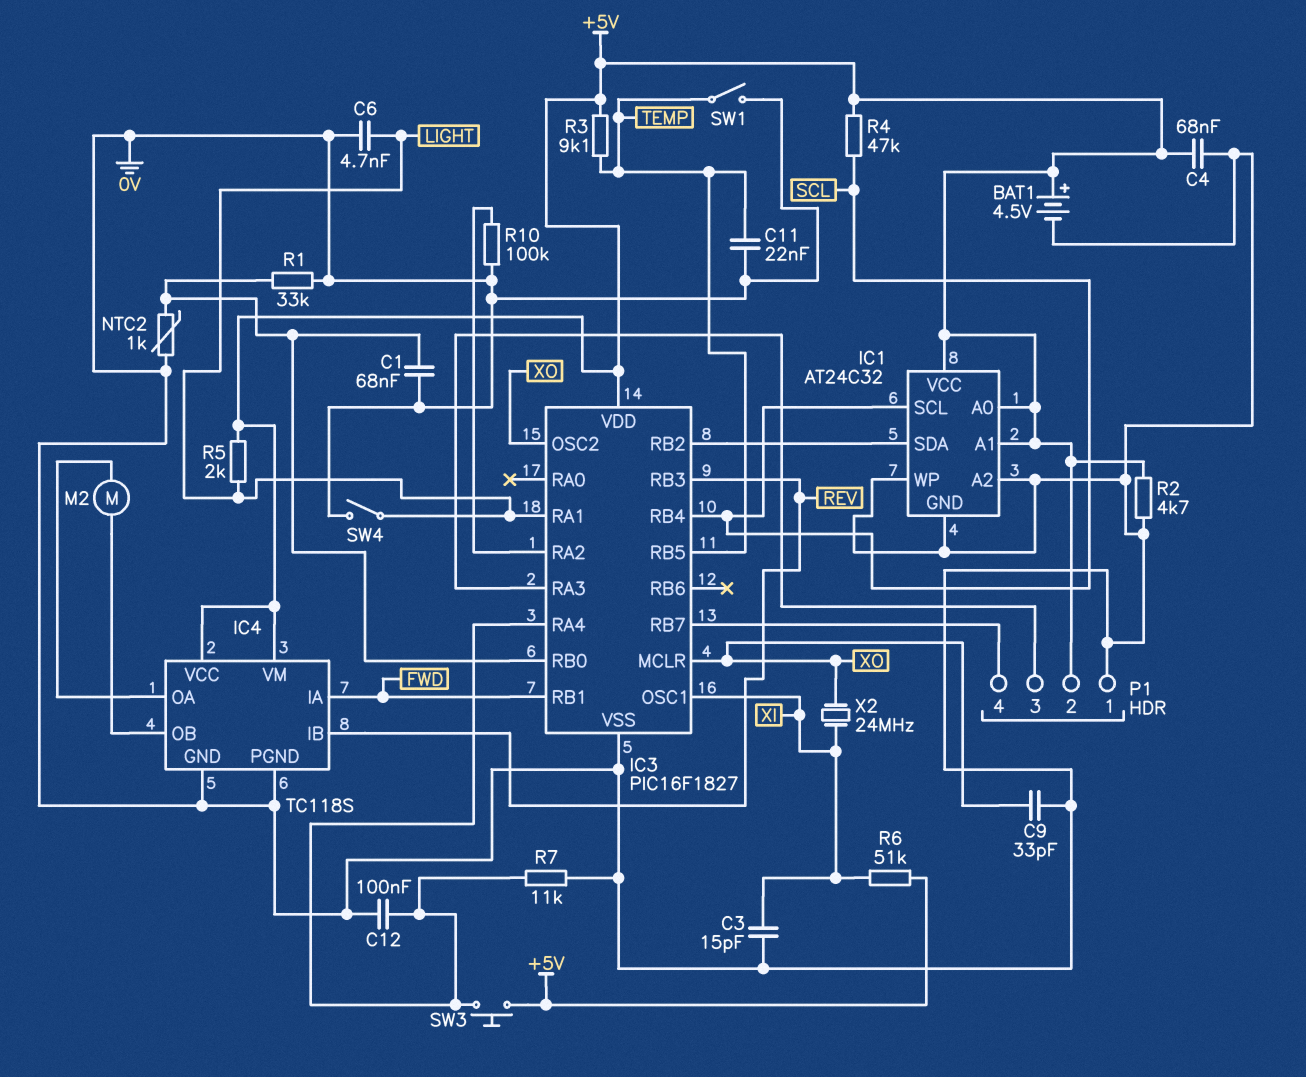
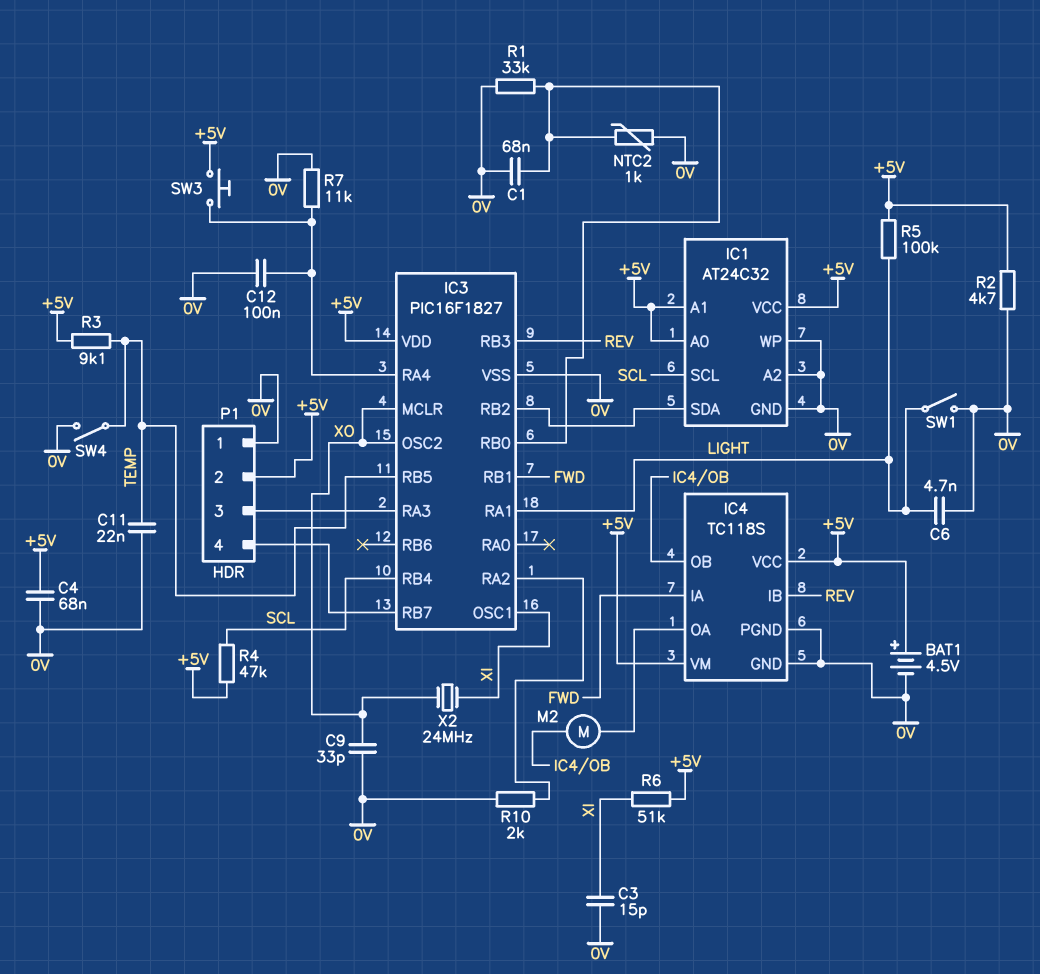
R5: 2k (+5V, LIGHT) -> 100k (+5V, LIGHT)
R10: 100k (0V, IC3/RA2) -> 2k (0V, IC3/RA2)
SW1: switch (0V, TEMP) -> switch (0V, LIGHT)
SW4: switch (0V, LIGHT) -> switch (0V, TEMP)

